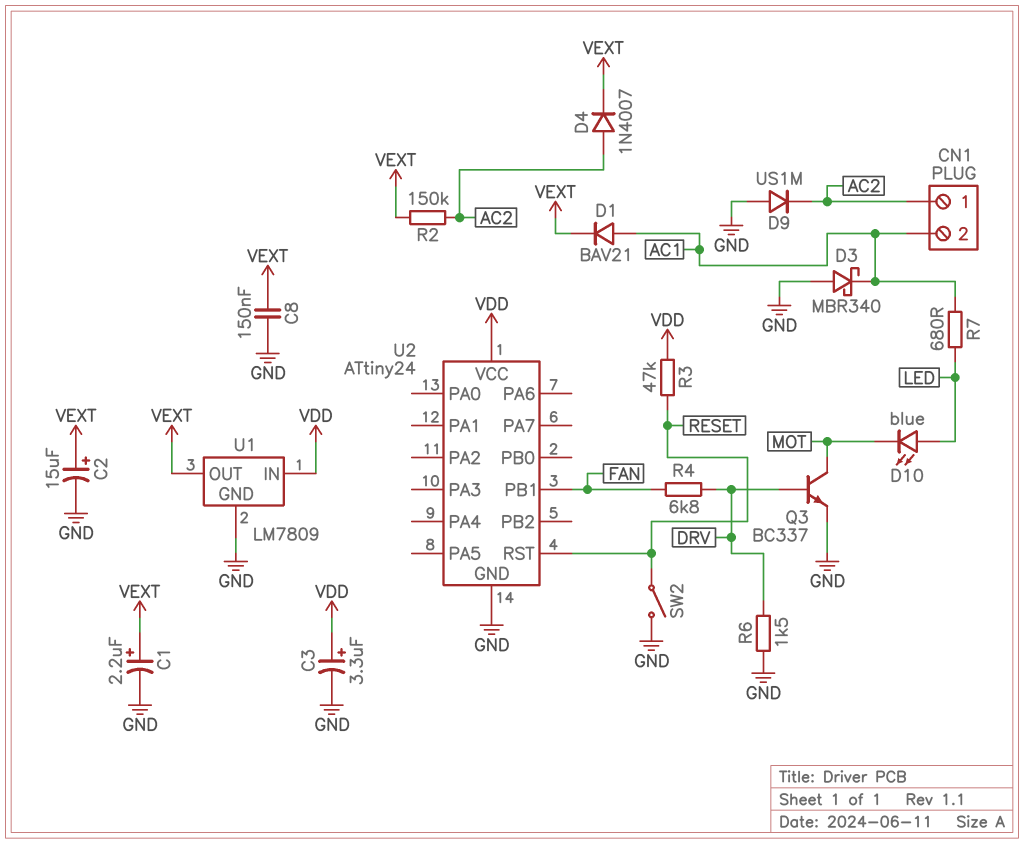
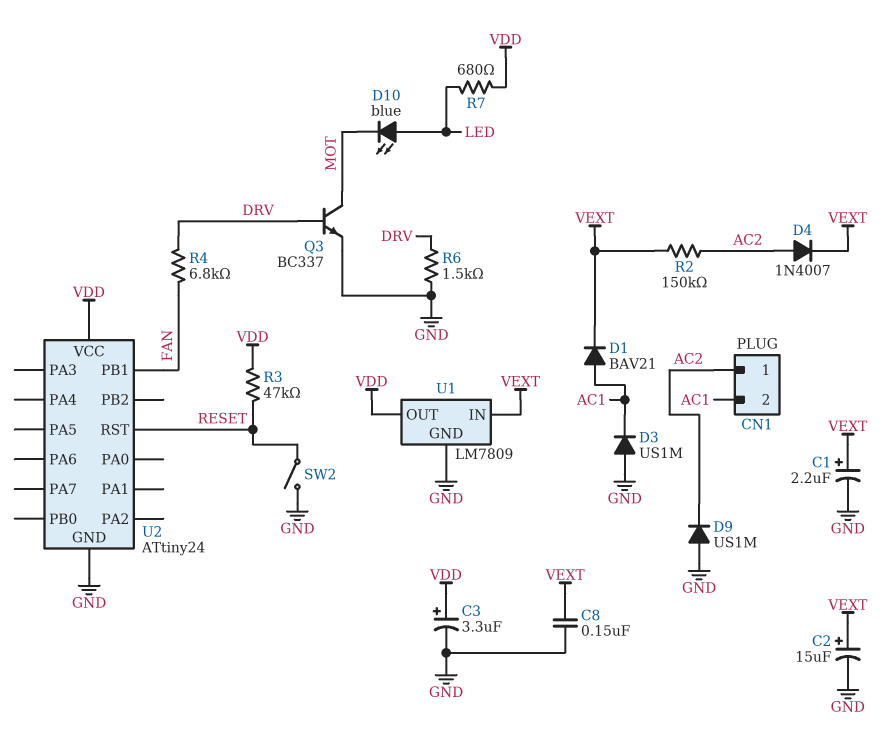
D3: schottky MBR340 (A GND, K AC1) -> diode US1M (A GND, K AC1)
R7: 680 (AC1, LED) -> 680 (LED, VDD)
U1 pin IN: VDD -> VEXT
U1 pin OUT: VEXT -> VDD

